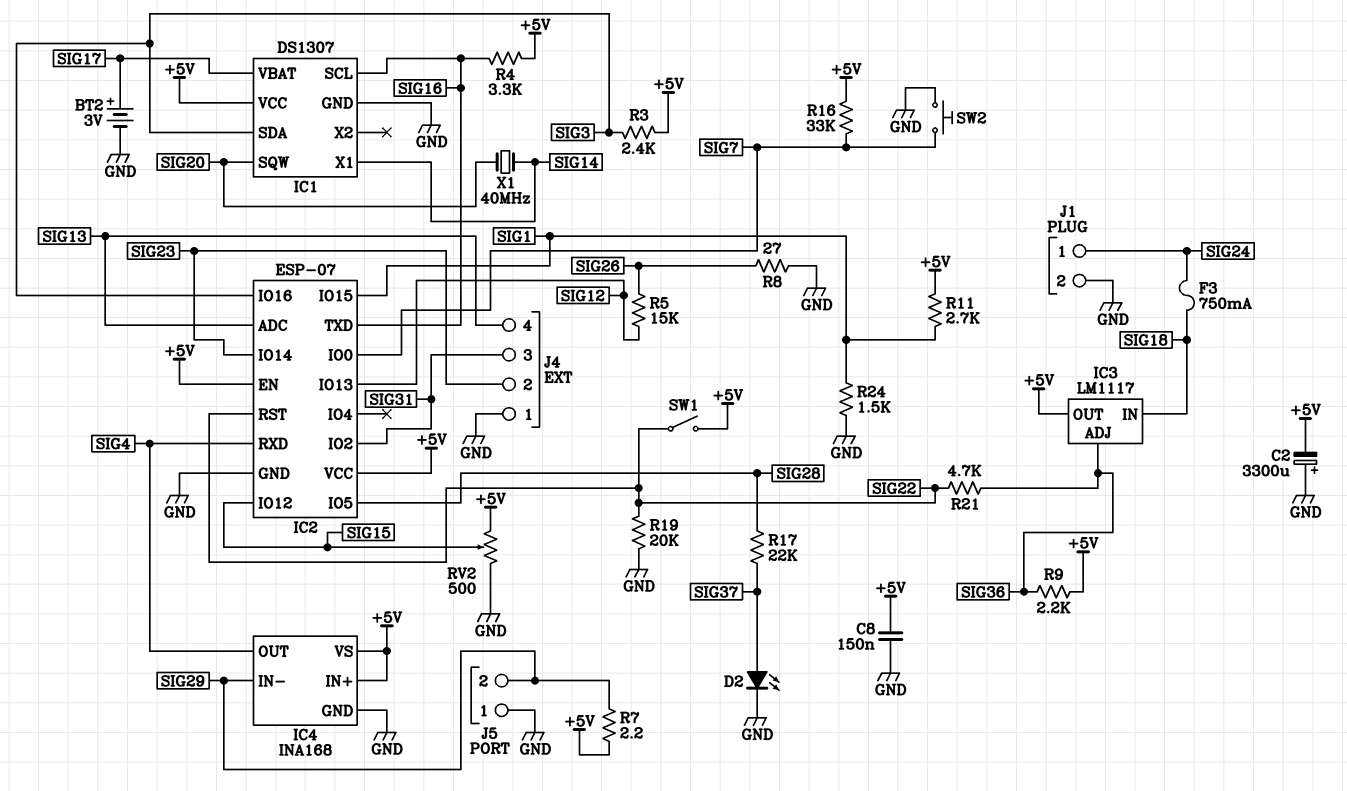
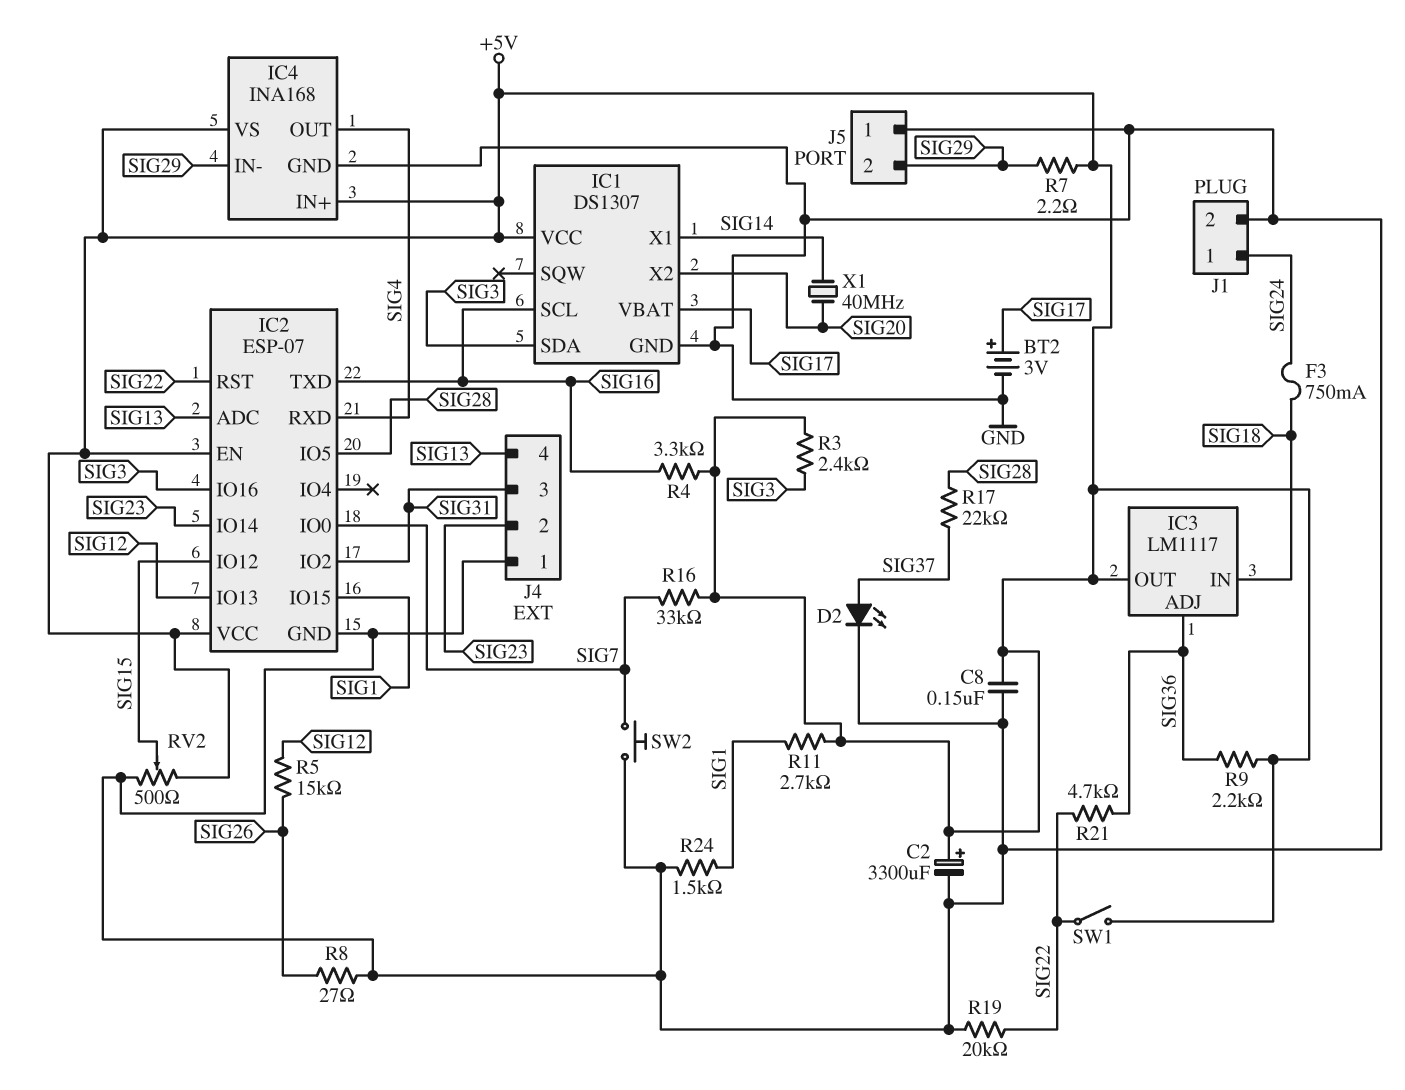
C2: 3300uF (plus GND, minus +5V) -> 3300uF (plus +5V, minus GND)
IC1 pin SQW: SIG20 -> none
IC1 pin X2: none -> SIG20

